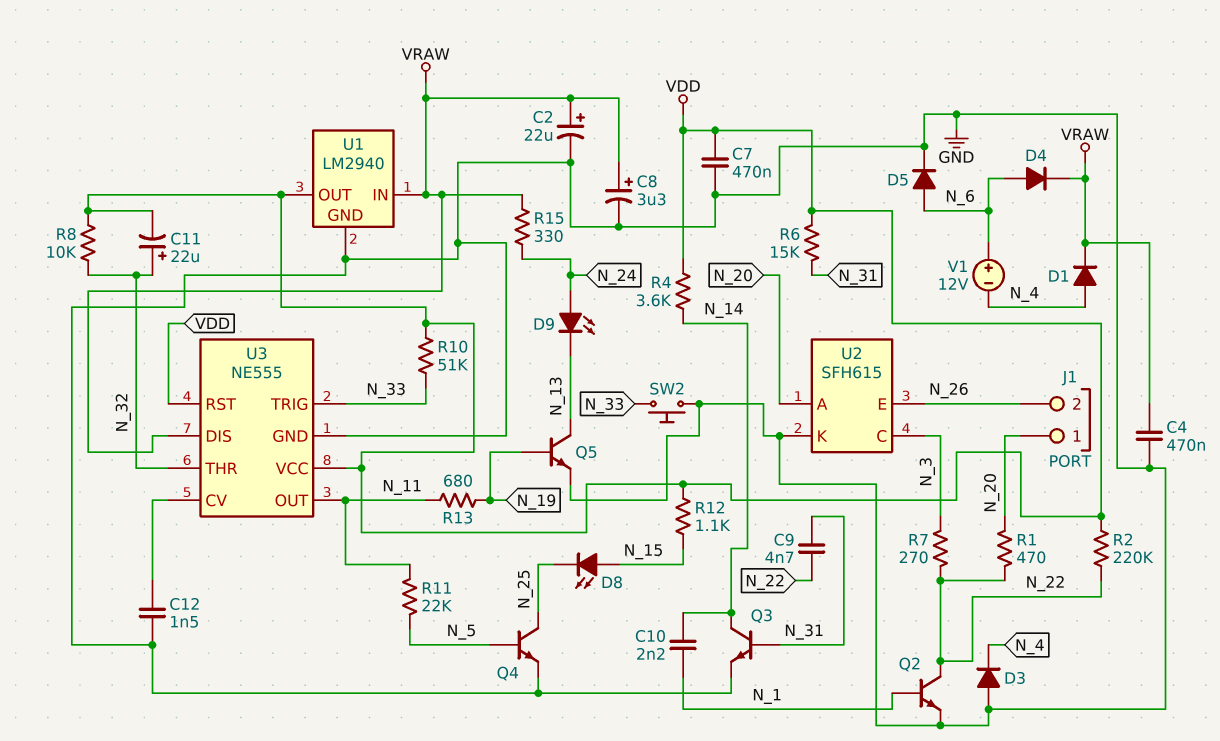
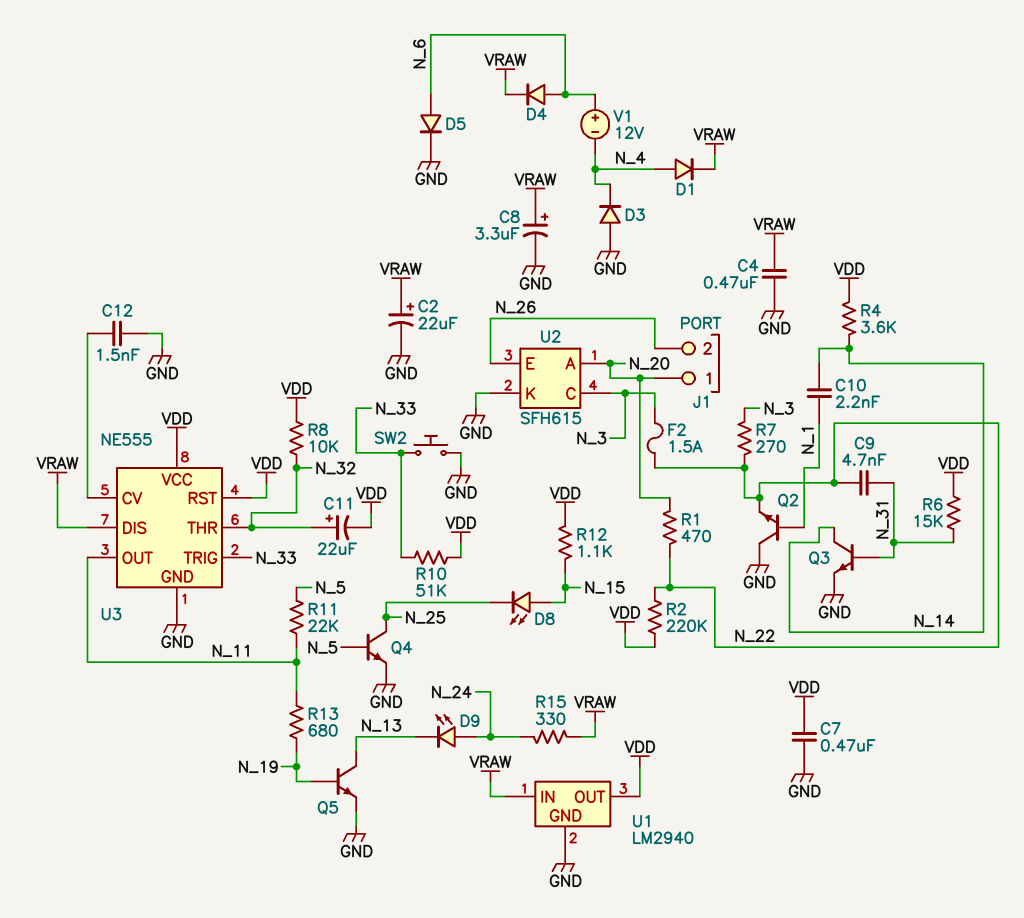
F2: none -> 1.5A (N_3, N_22)
Q2: NPN (B N_1, C N_22, E GND) -> NPN (B N_1, C GND, E N_22)

